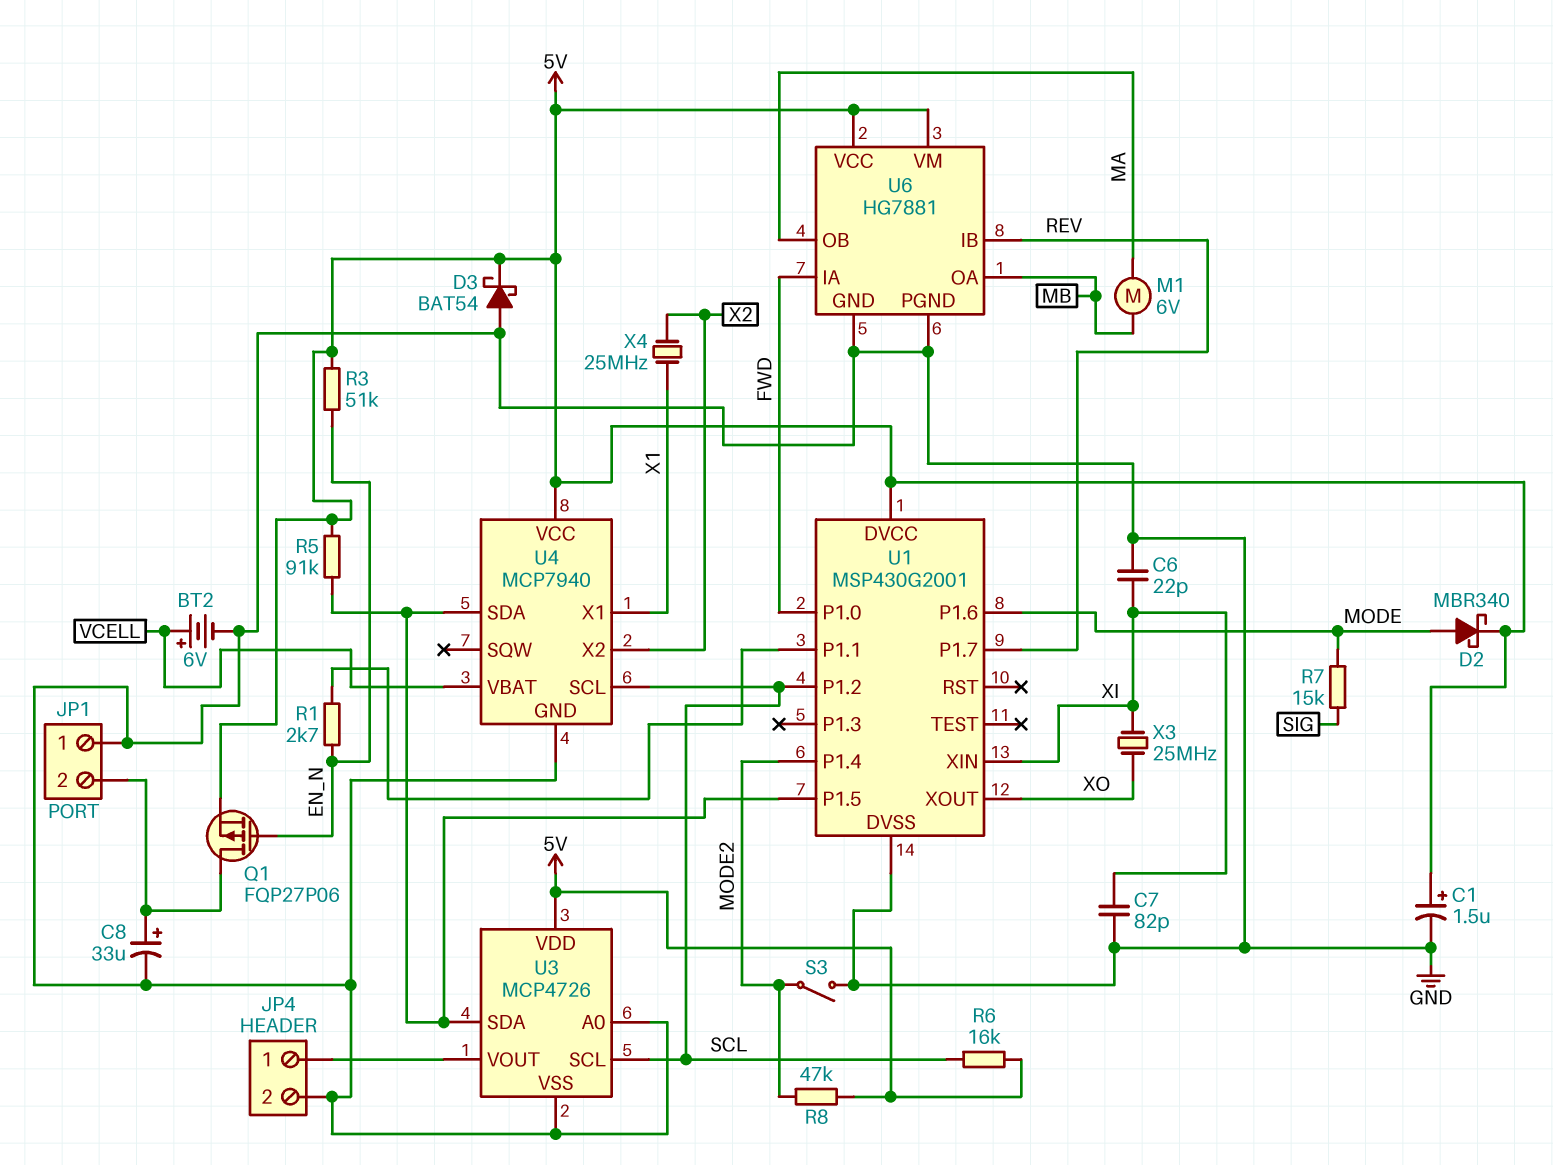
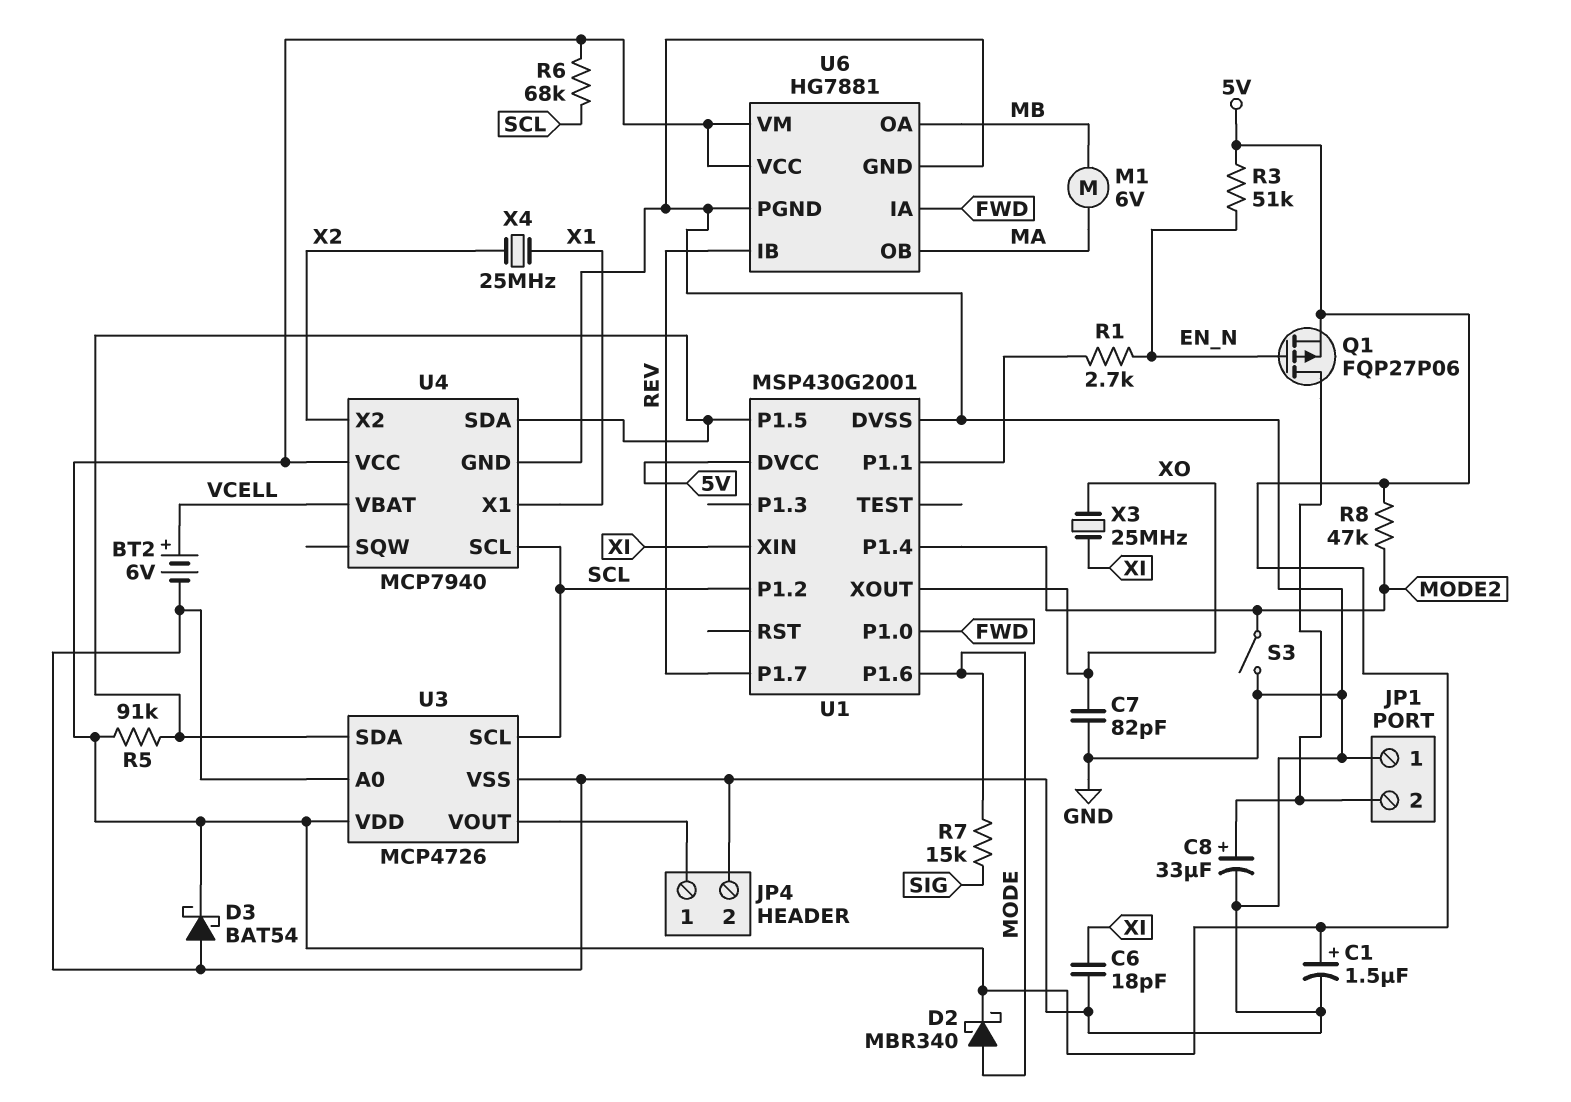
C6: 22pF (GND, XI) -> 18pF (GND, XI)
C7: 82pF (GND, XI) -> 82pF (GND, XO)
R6: 16k (5V, SCL) -> 68k (5V, SCL)

